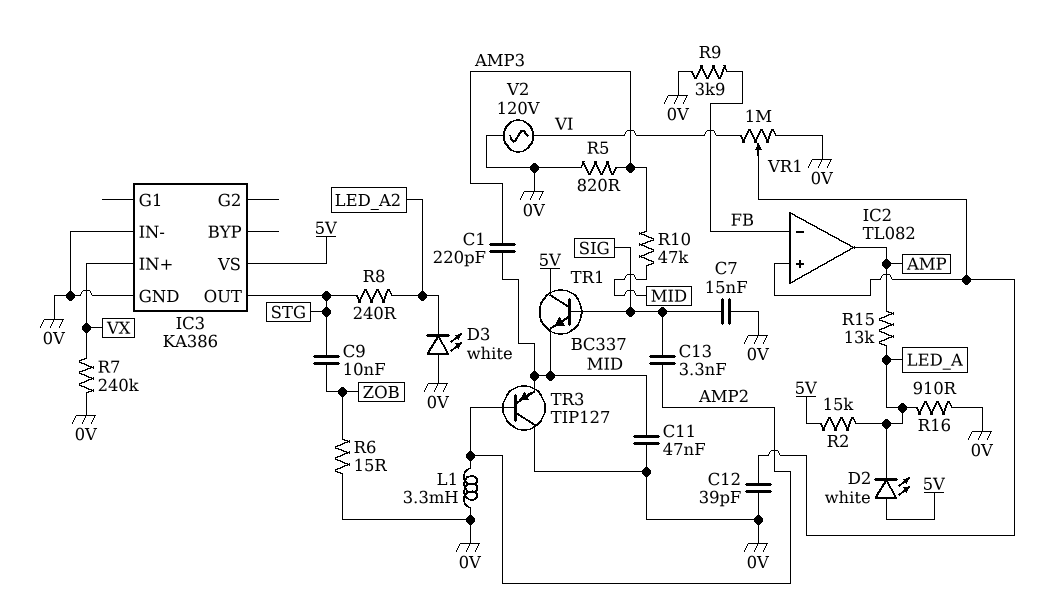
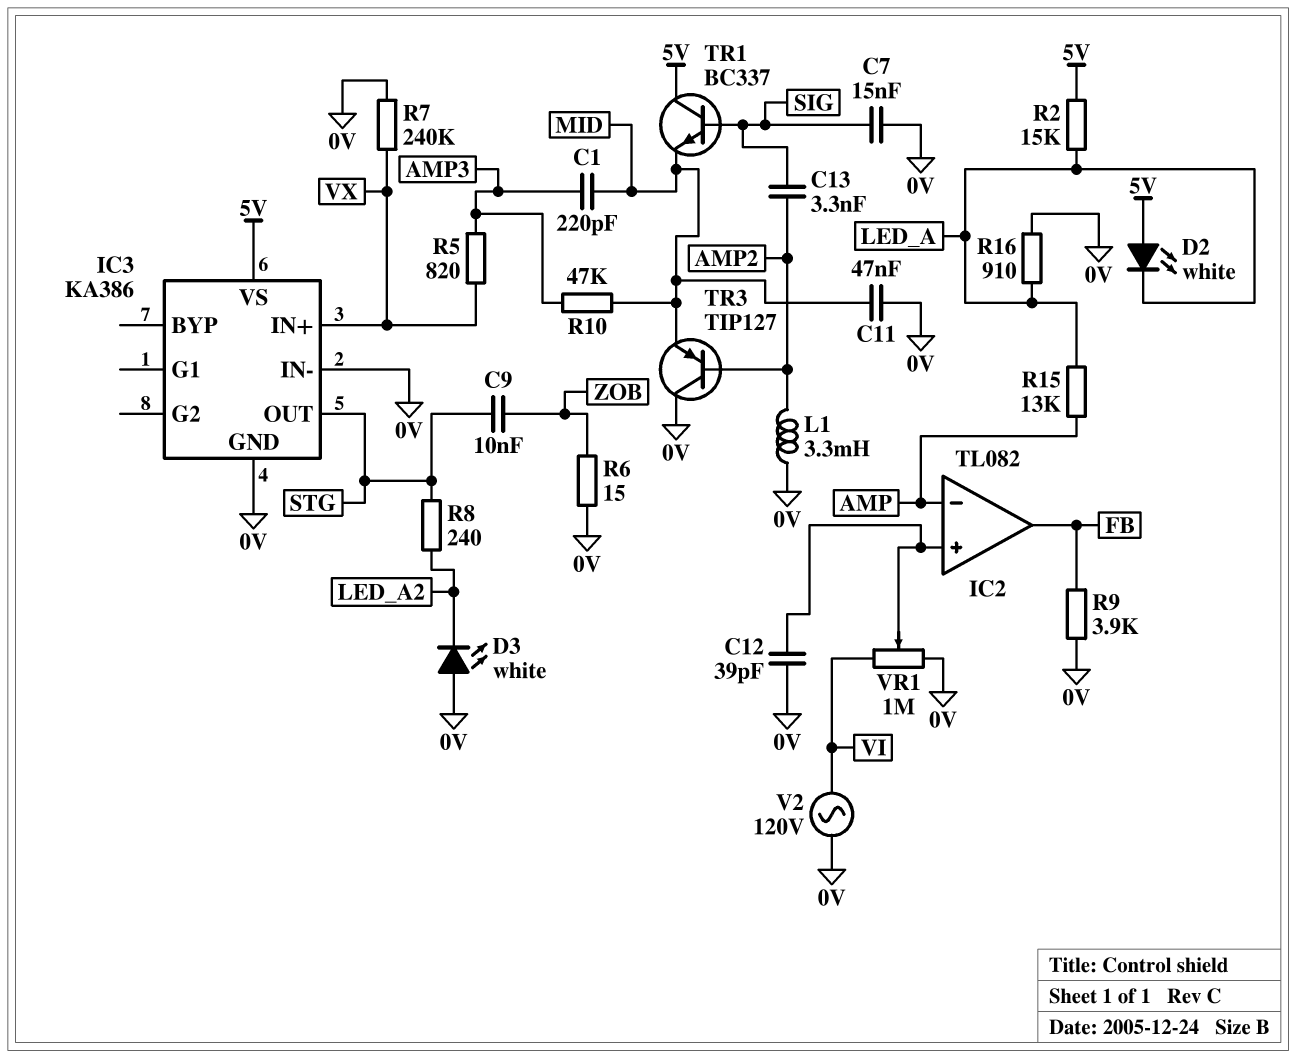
IC2 pin in-: FB -> AMP
IC2 pin out: AMP -> FB
R5: 820 (0V, AMP3) -> 820 (AMP3, VX)

